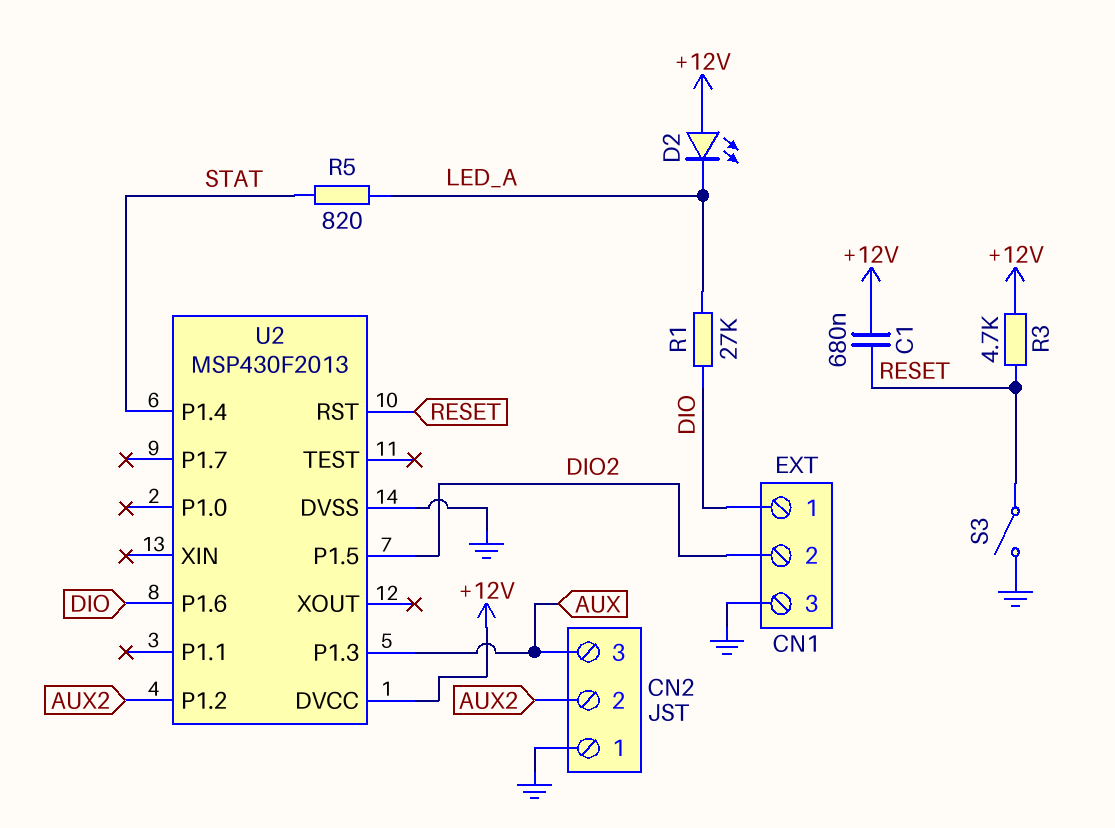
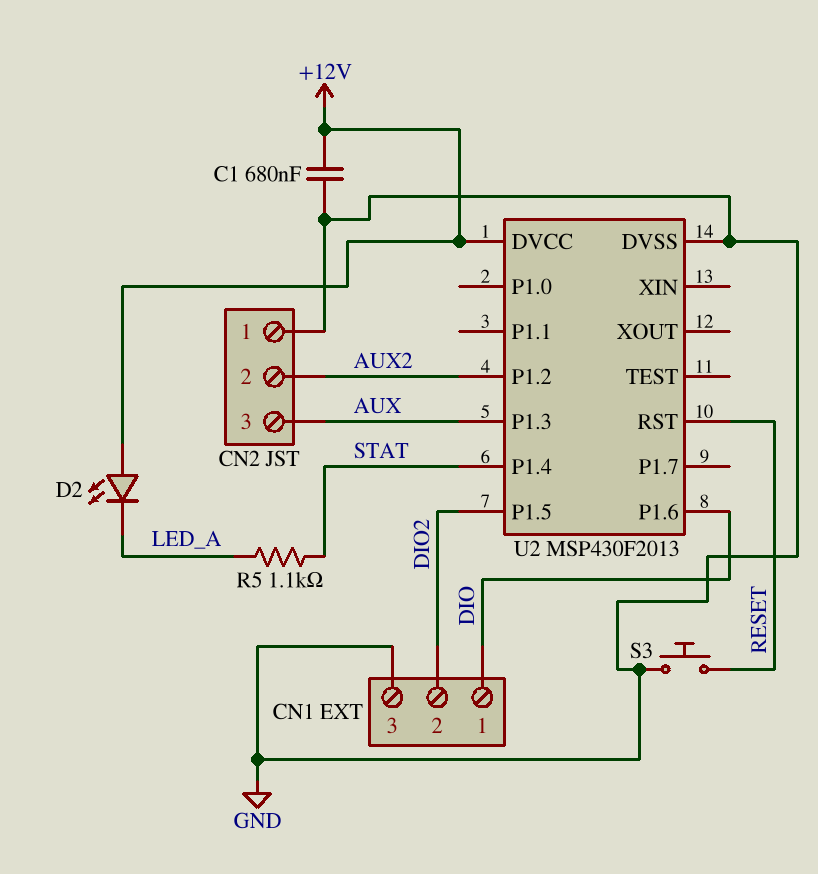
C1: 680nF (+12V, RESET) -> 680nF (+12V, GND)
R1: 27k (DIO, LED_A) -> none
R3: 4.7k (+12V, RESET) -> none
R5: 820 (LED_A, STAT) -> 1.1k (LED_A, STAT)
S3: switch (GND, RESET) -> button (GND, RESET)

